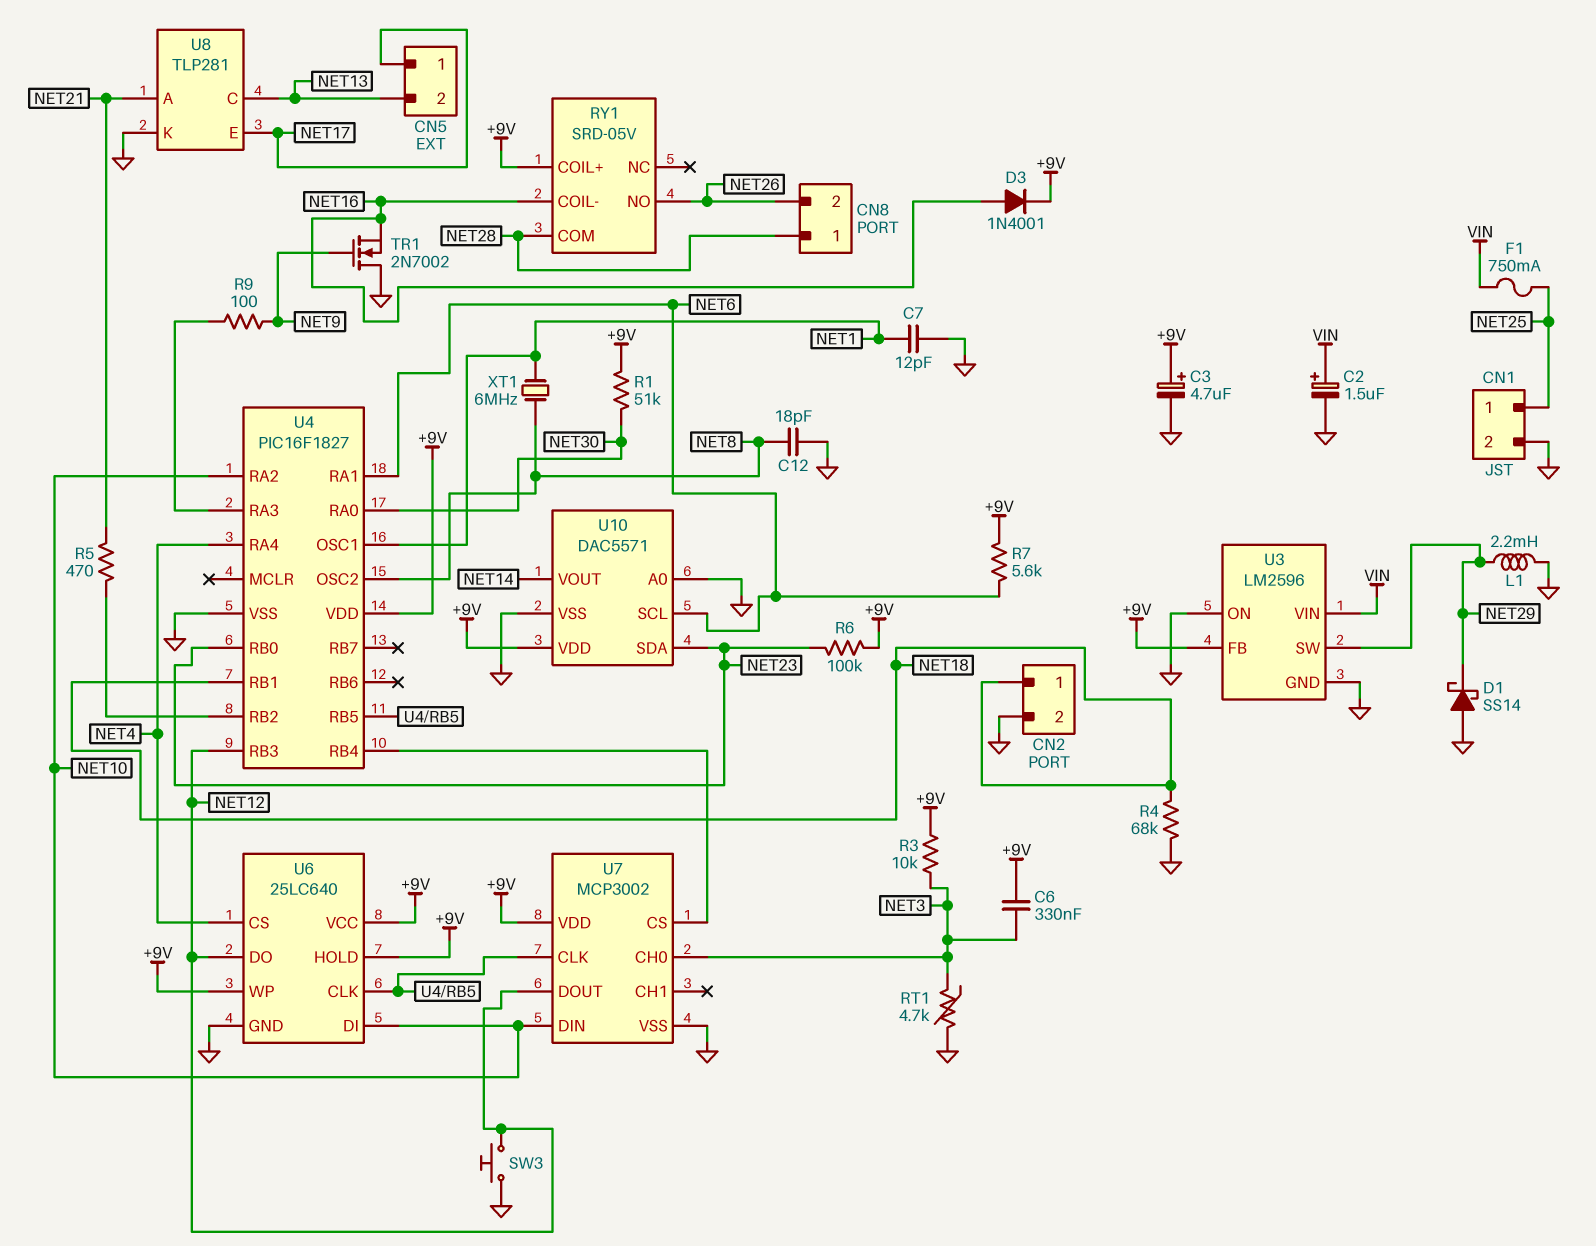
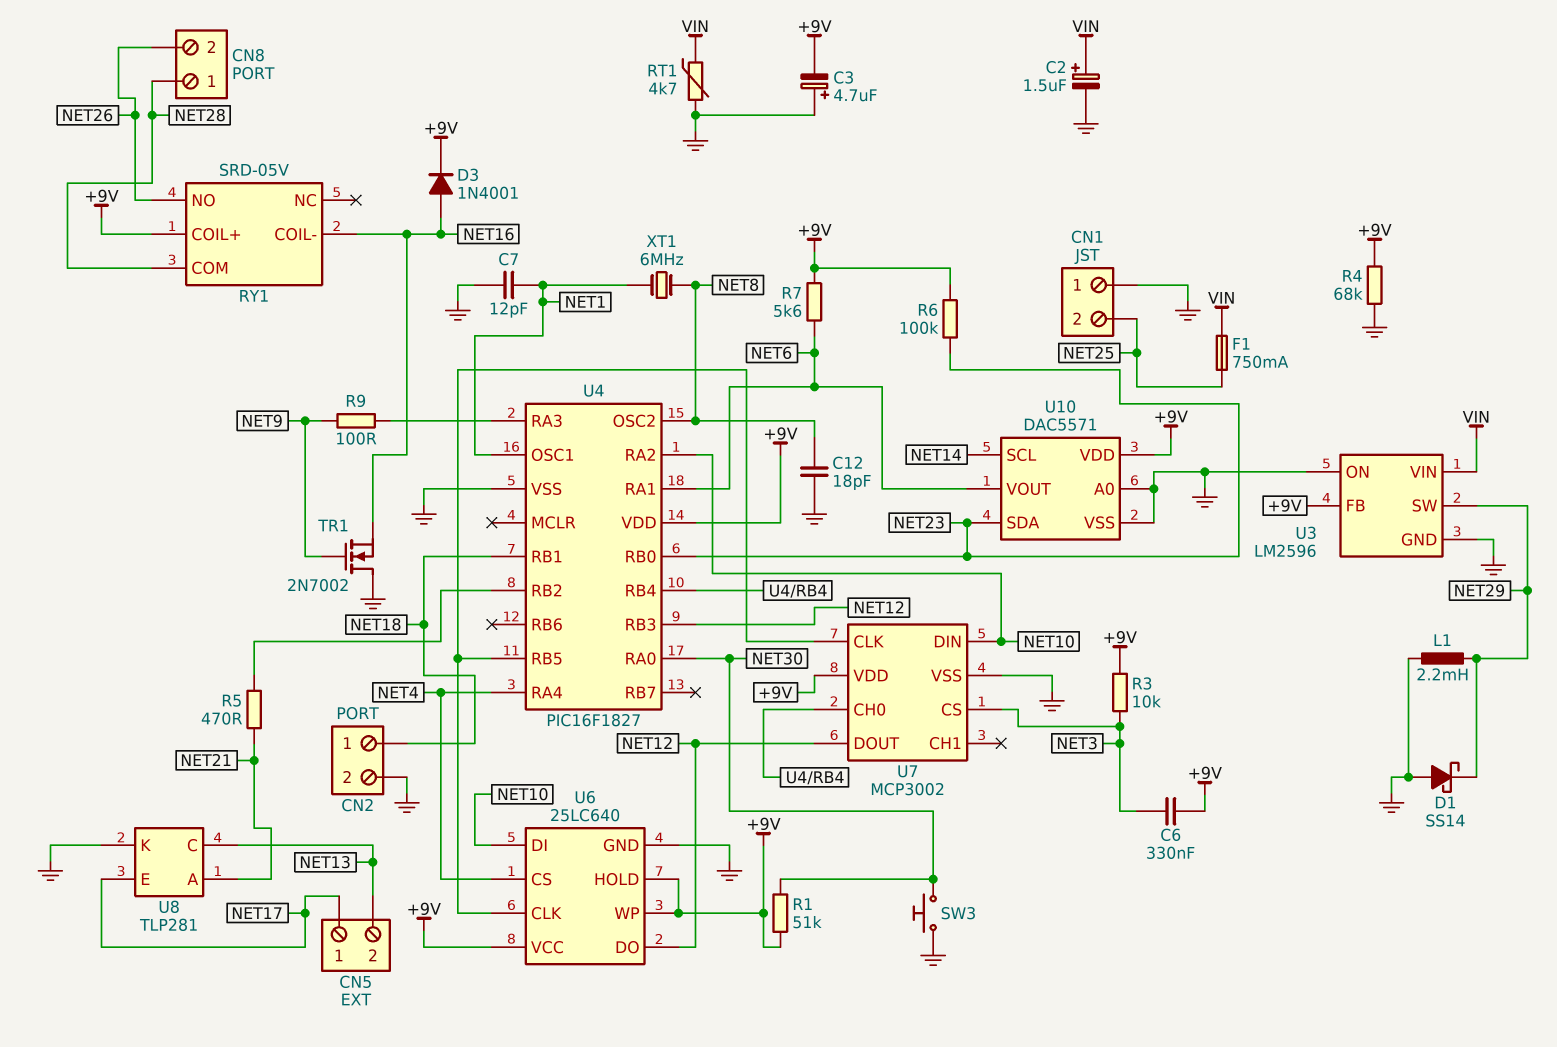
C3: 4.7uF (plus +9V, minus GND) -> 4.7uF (plus GND, minus +9V)
CN1 pin 1: NET25 -> GND
CN1 pin 2: GND -> NET25
R4: 68k (GND, NET18) -> 68k (+9V, GND)
RT1: 4.7k (GND, NET3) -> 4.7k (GND, VIN)
SW3: button (GND, NET12) -> button (GND, NET30)
U7 pin CH0: NET3 -> U4/RB4
U7 pin CS: U4/RB4 -> NET3
U10 pin SCL: NET6 -> NET14
U10 pin VOUT: NET14 -> NET6

